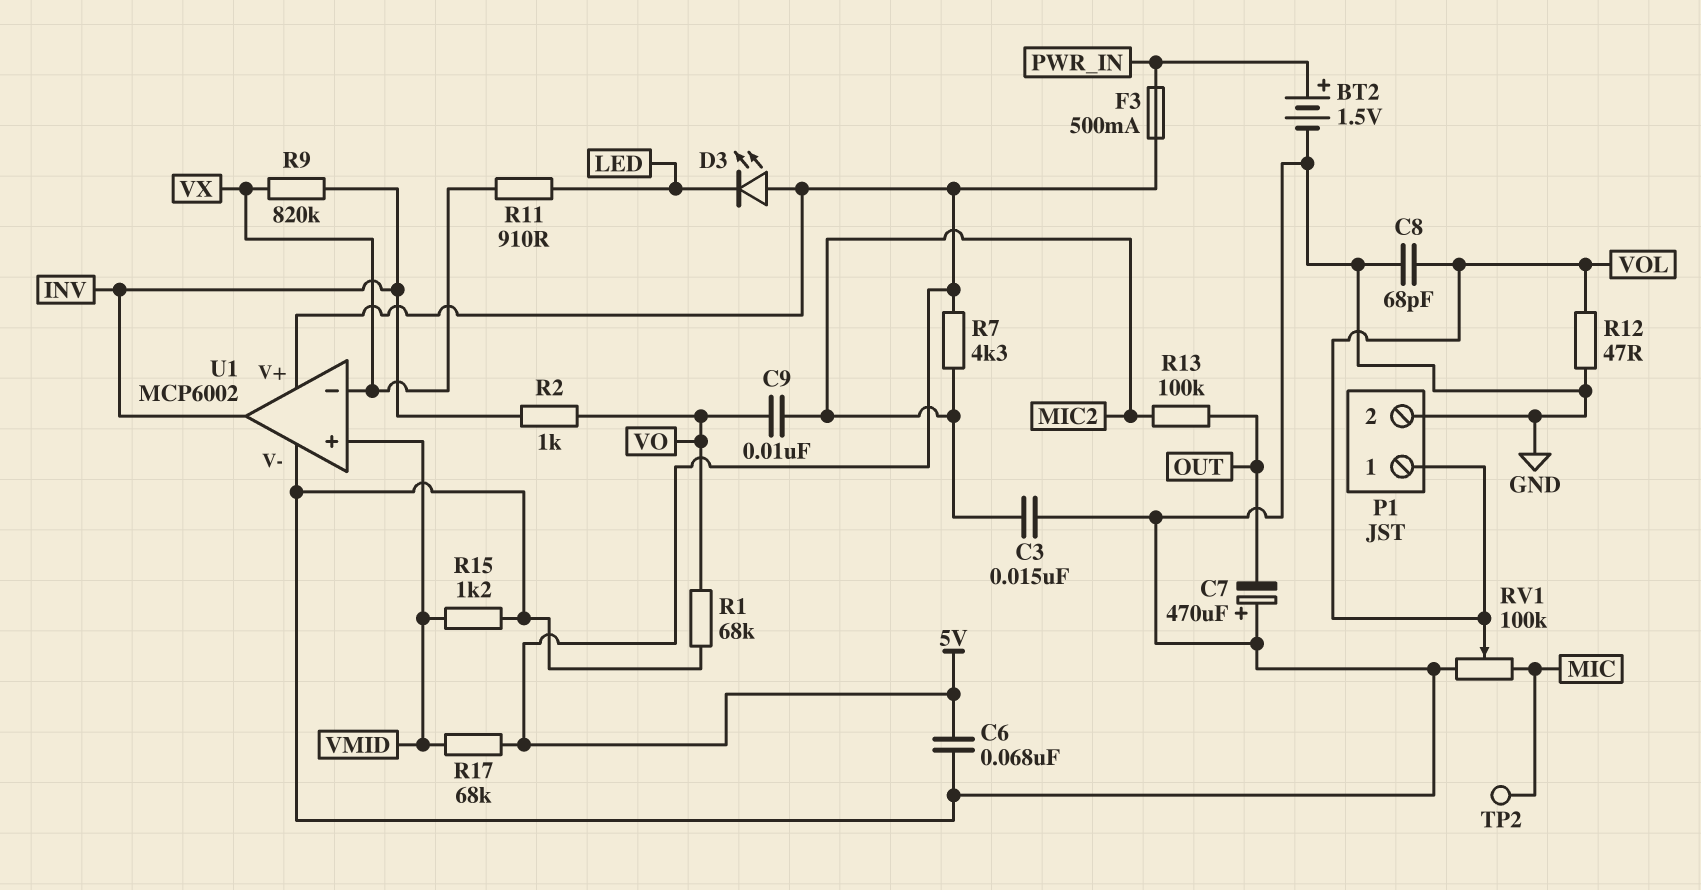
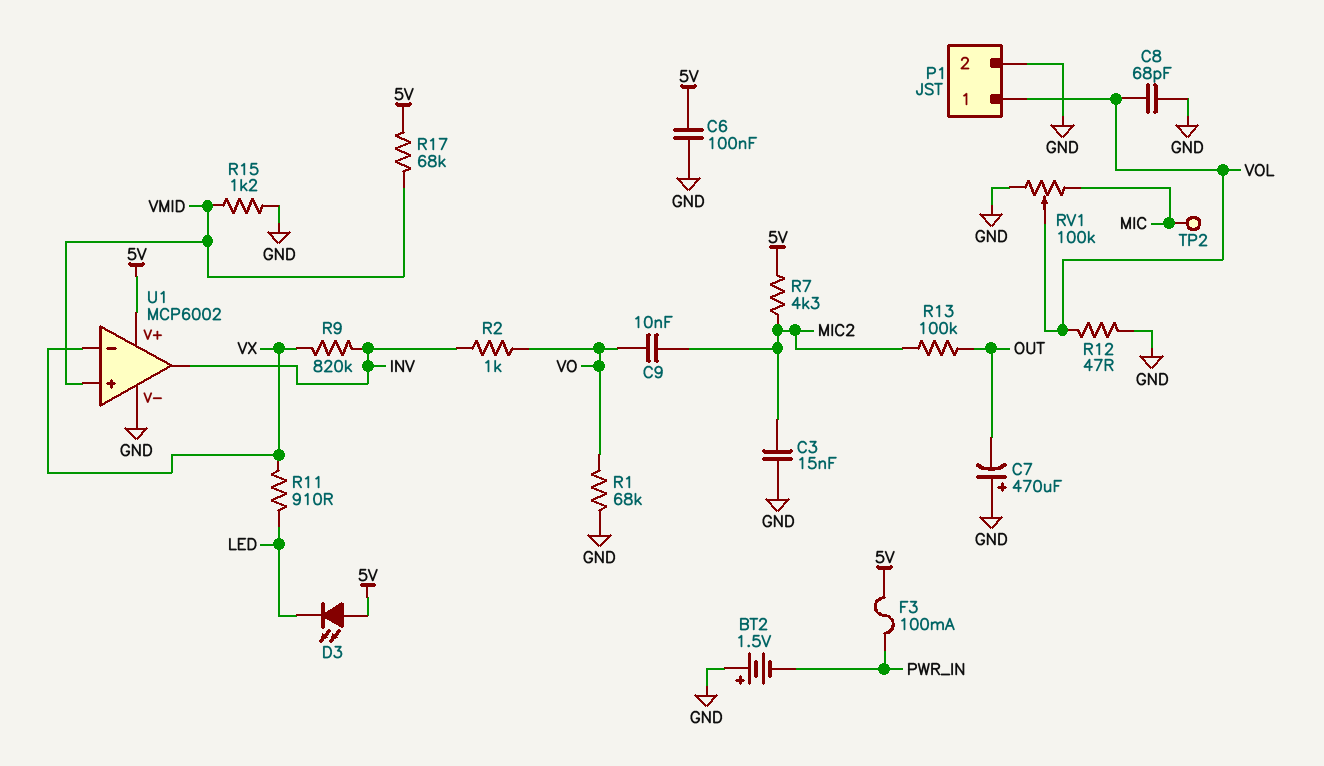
BT2: 1.5V (plus PWR_IN, minus GND) -> 1.5V (plus GND, minus PWR_IN)
C6: 68nF (5V, GND) -> 100nF (5V, GND)
F3: 500mA (5V, PWR_IN) -> 100mA (5V, PWR_IN)

